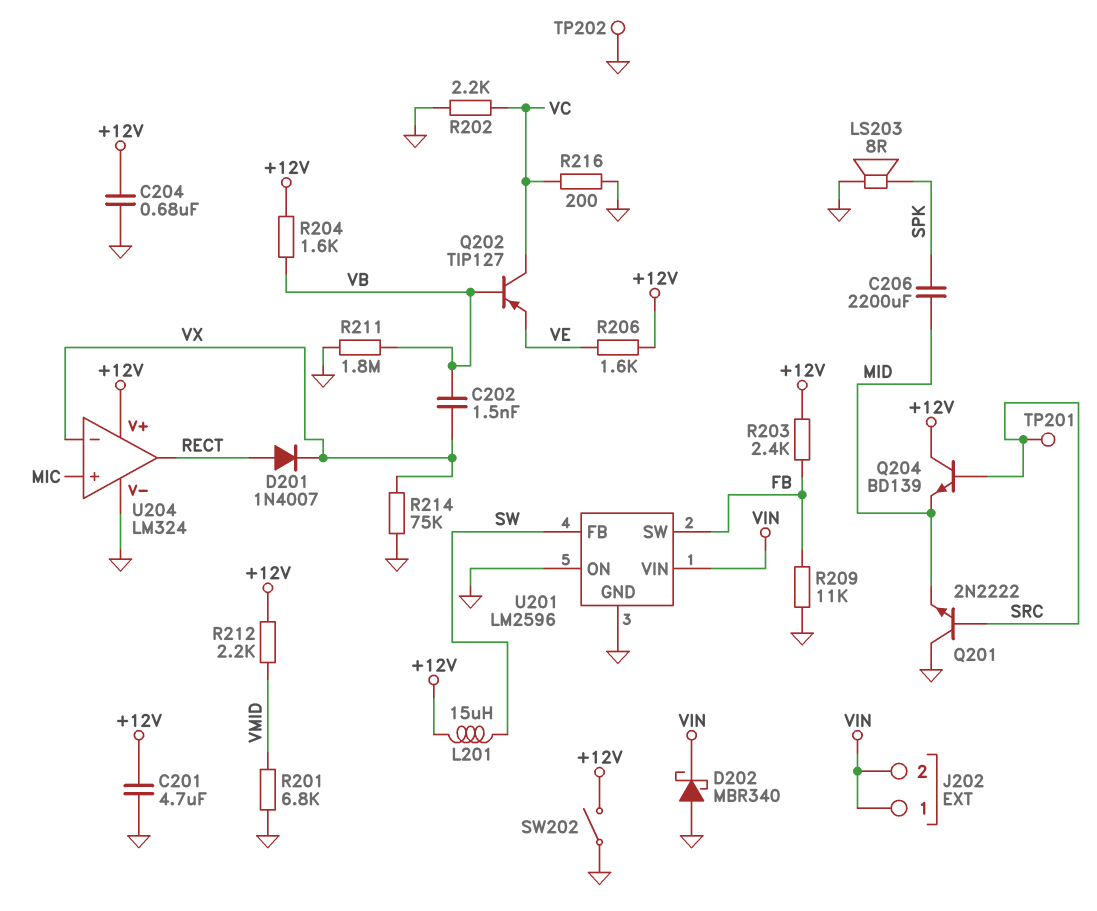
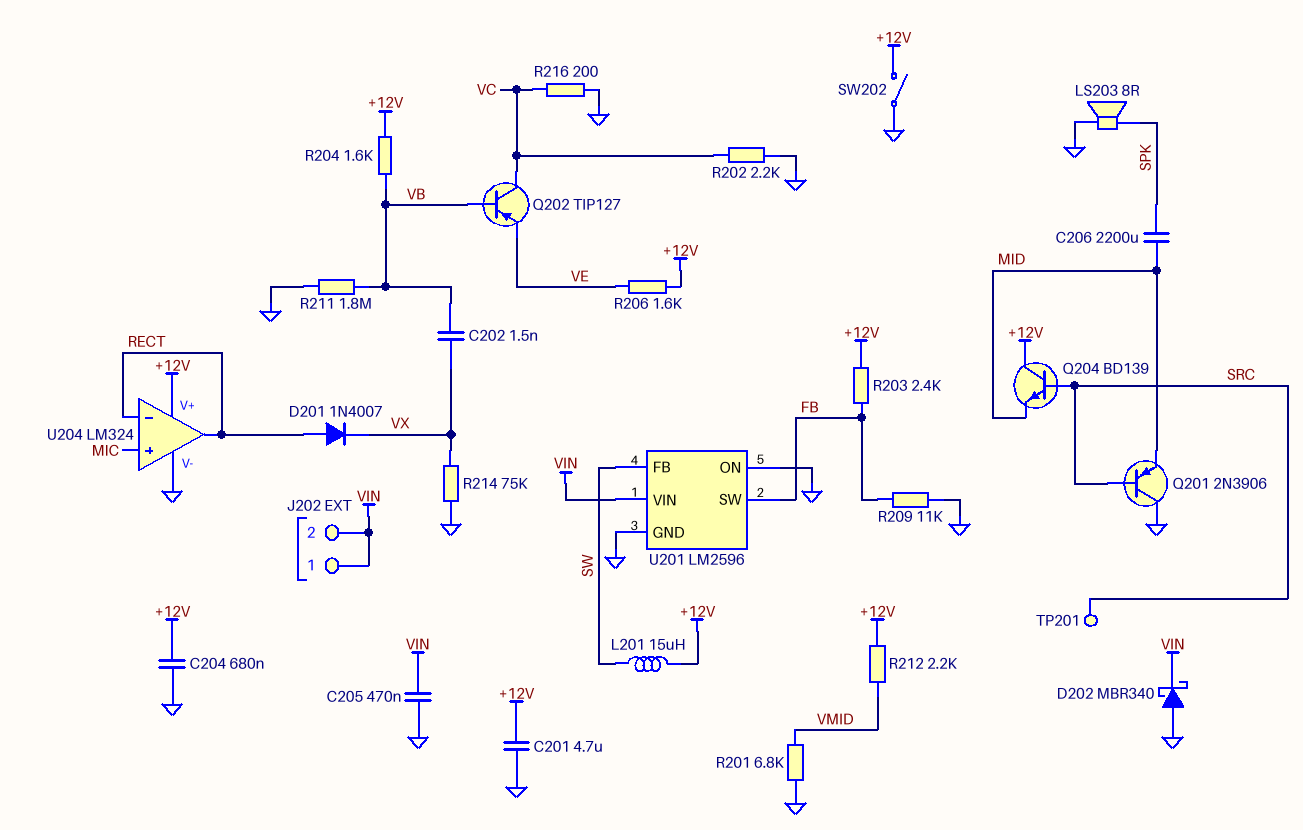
C205: none -> 470nF (GND, VIN)
Q201: NPN 2N2222 (B SRC, C GND, E MID) -> PNP 2N3906 (B SRC, C GND, E MID)
TP202: test point (GND) -> none
U204 pin in-: VX -> RECT

